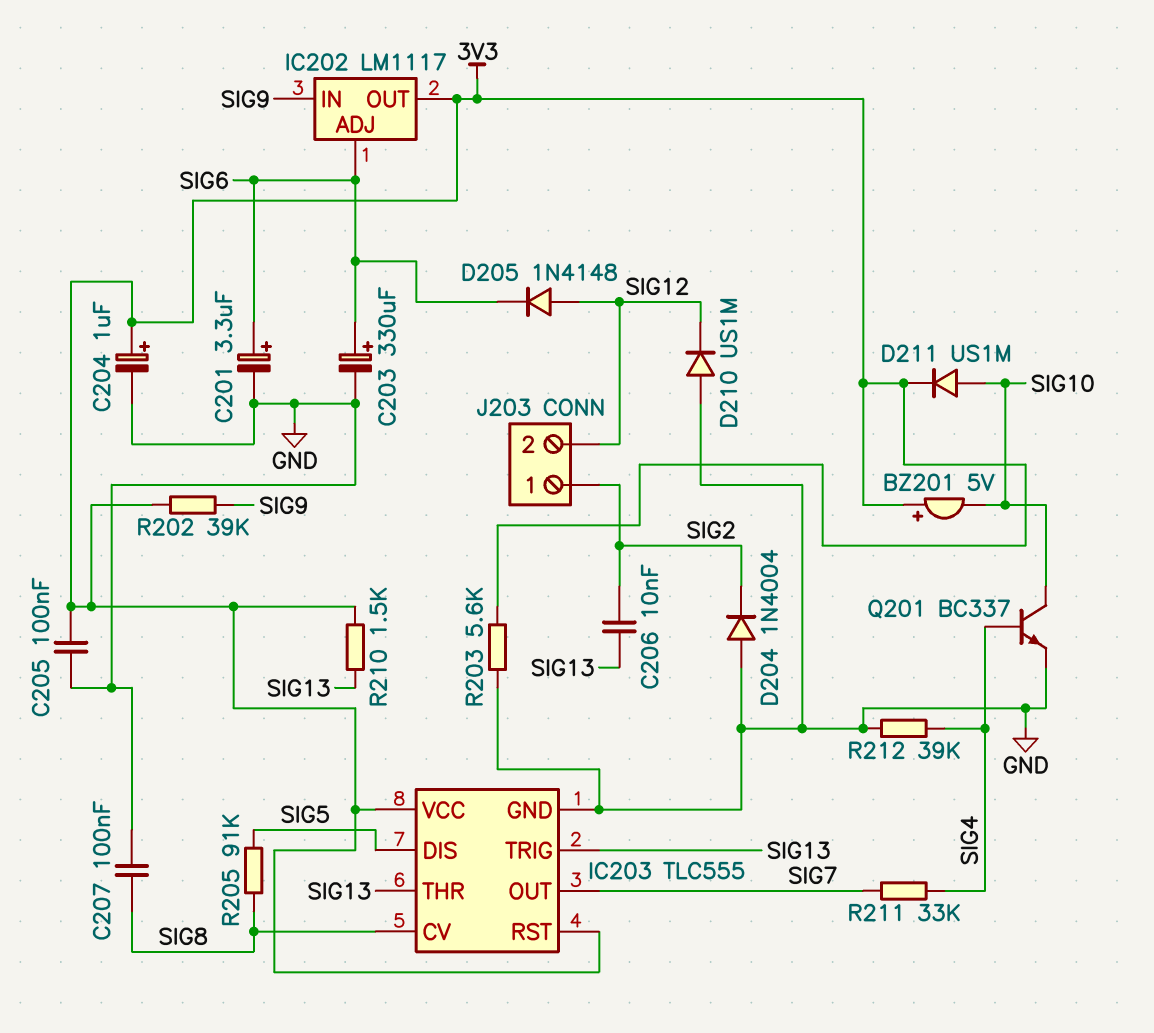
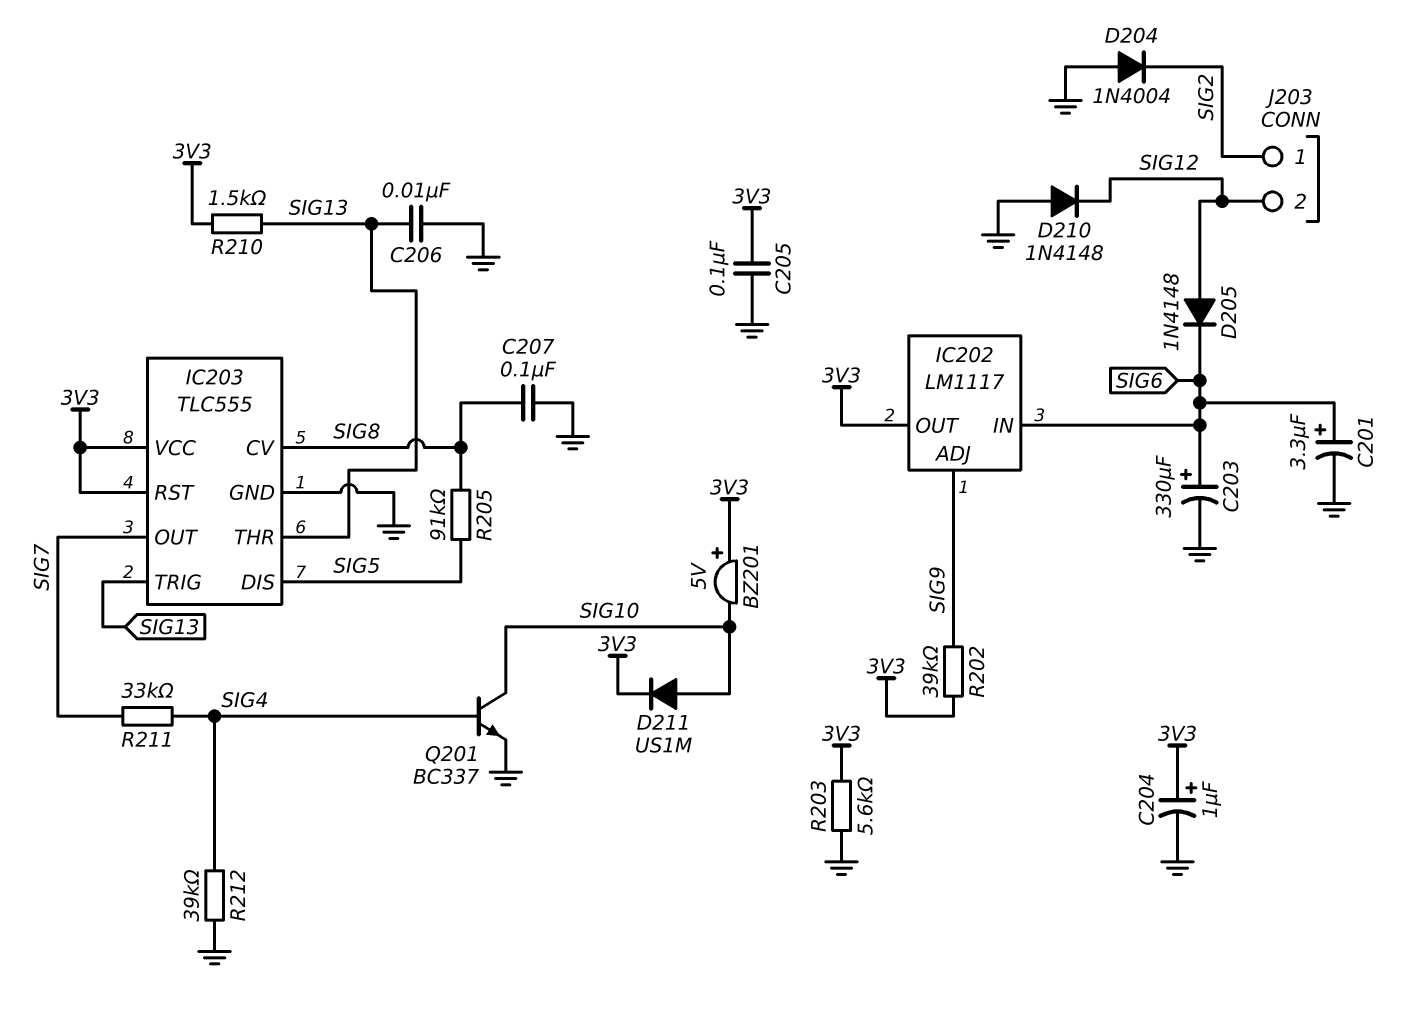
C206: 10nF (SIG2, SIG13) -> 10nF (GND, SIG13)
D210: diode US1M (A GND, K SIG12) -> diode 1N4148 (A GND, K SIG12)
IC202 pin ADJ: SIG6 -> SIG9
IC202 pin IN: SIG9 -> SIG6

